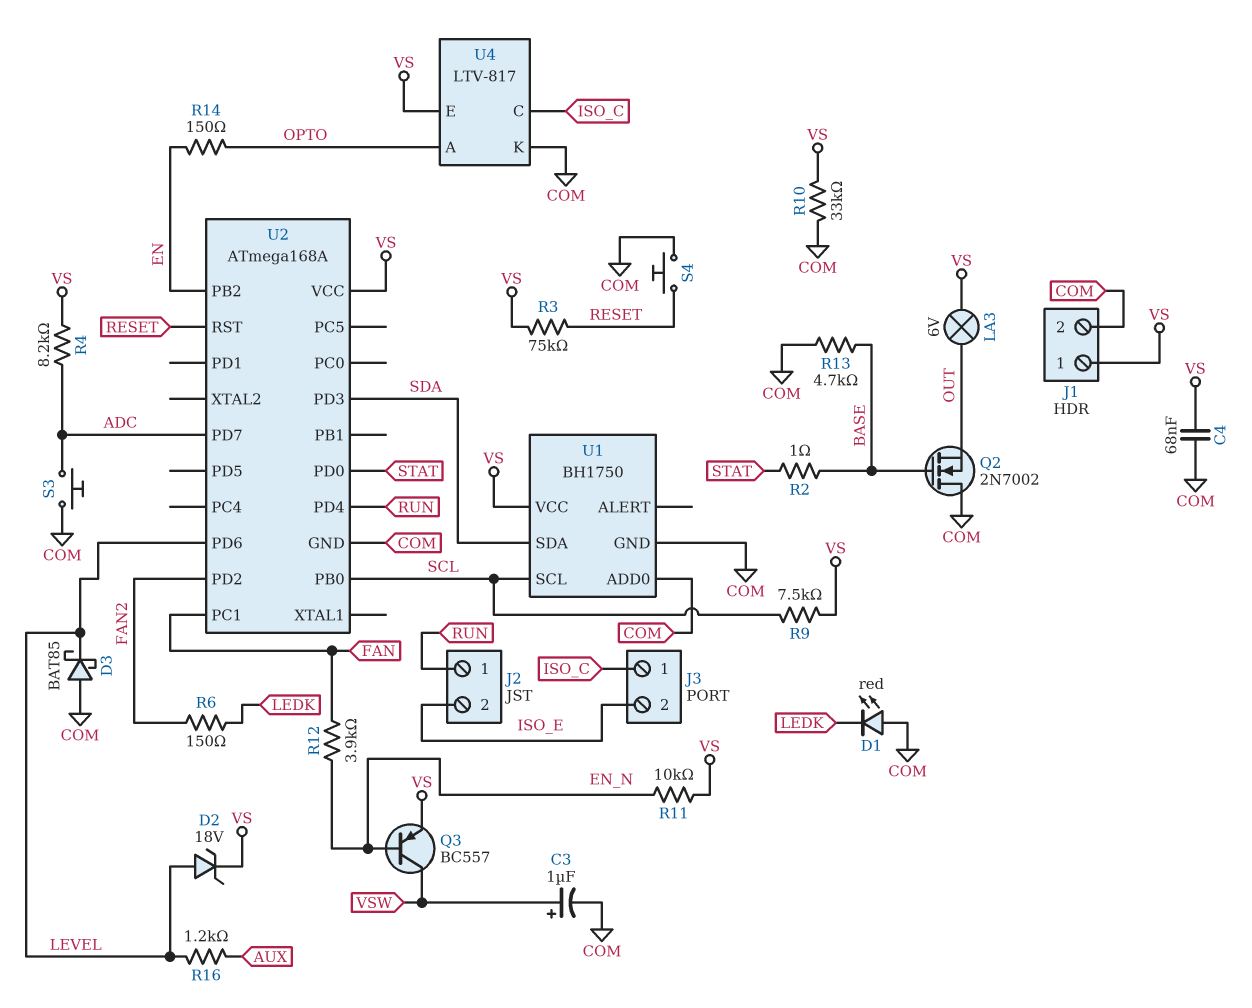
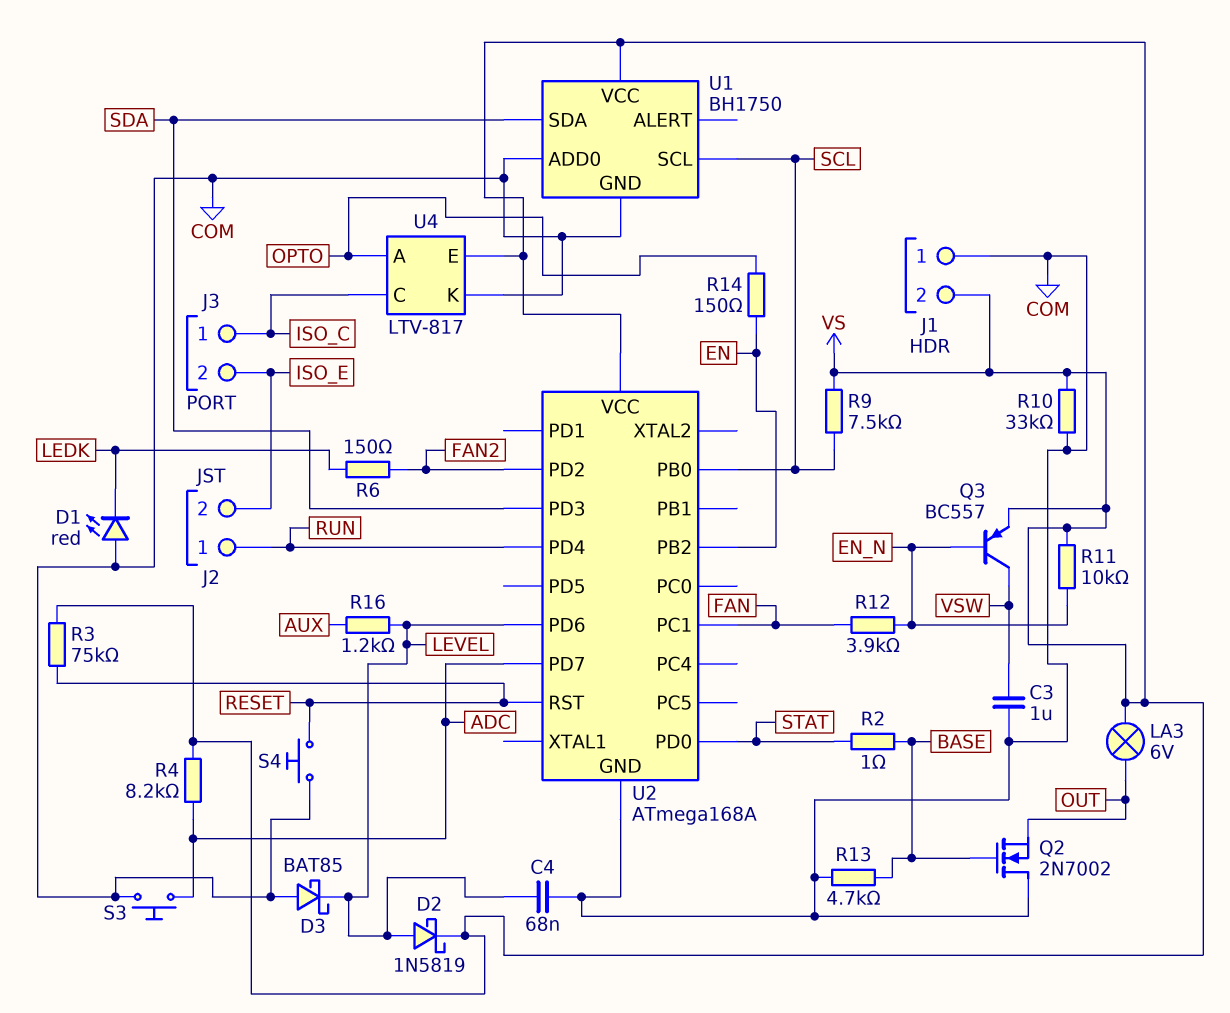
C3: 1uF (plus VSW, minus COM) -> 1uF (COM, VSW)
C4: 68nF (COM, VS) -> 68nF (COM, LEVEL)
D2: zener 18V (A LEVEL, K VS) -> schottky 1N5819 (A LEVEL, K VS)
J1 pin 1: VS -> COM
J1 pin 2: COM -> VS

